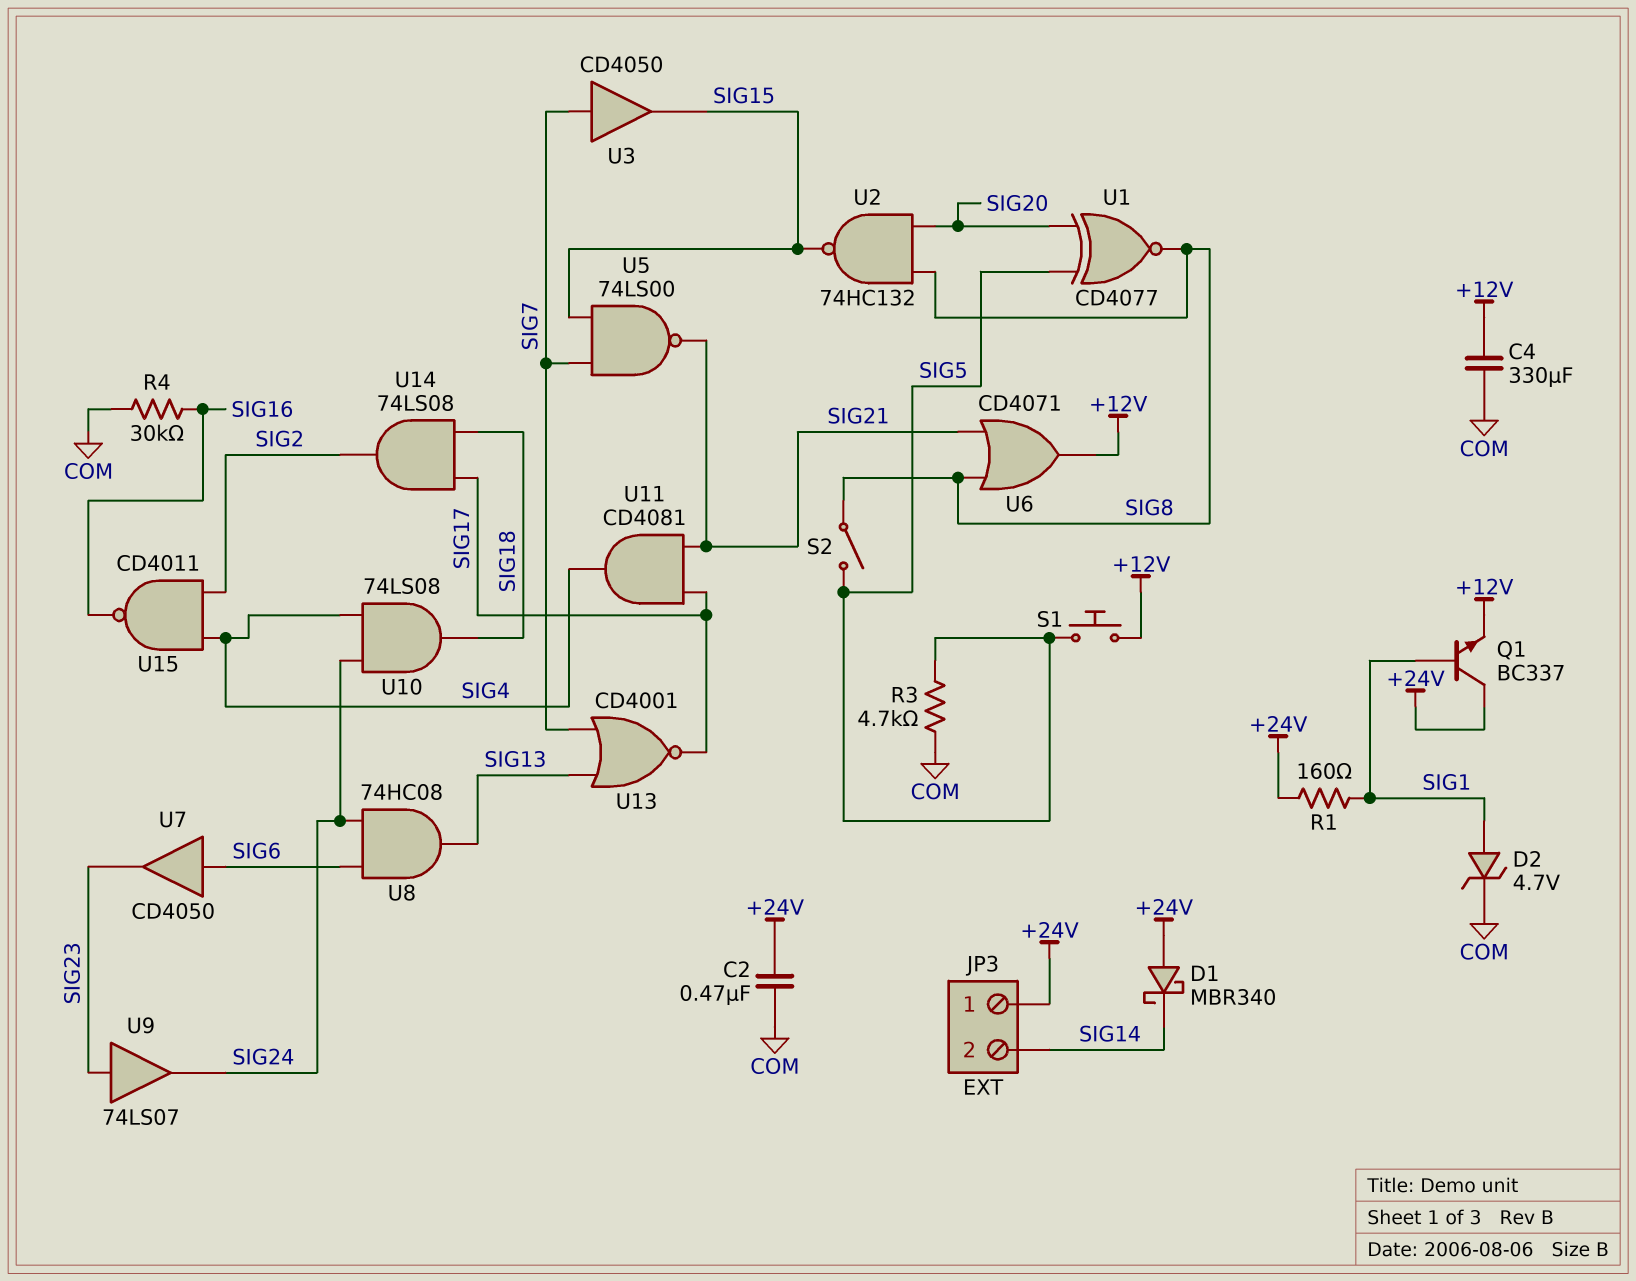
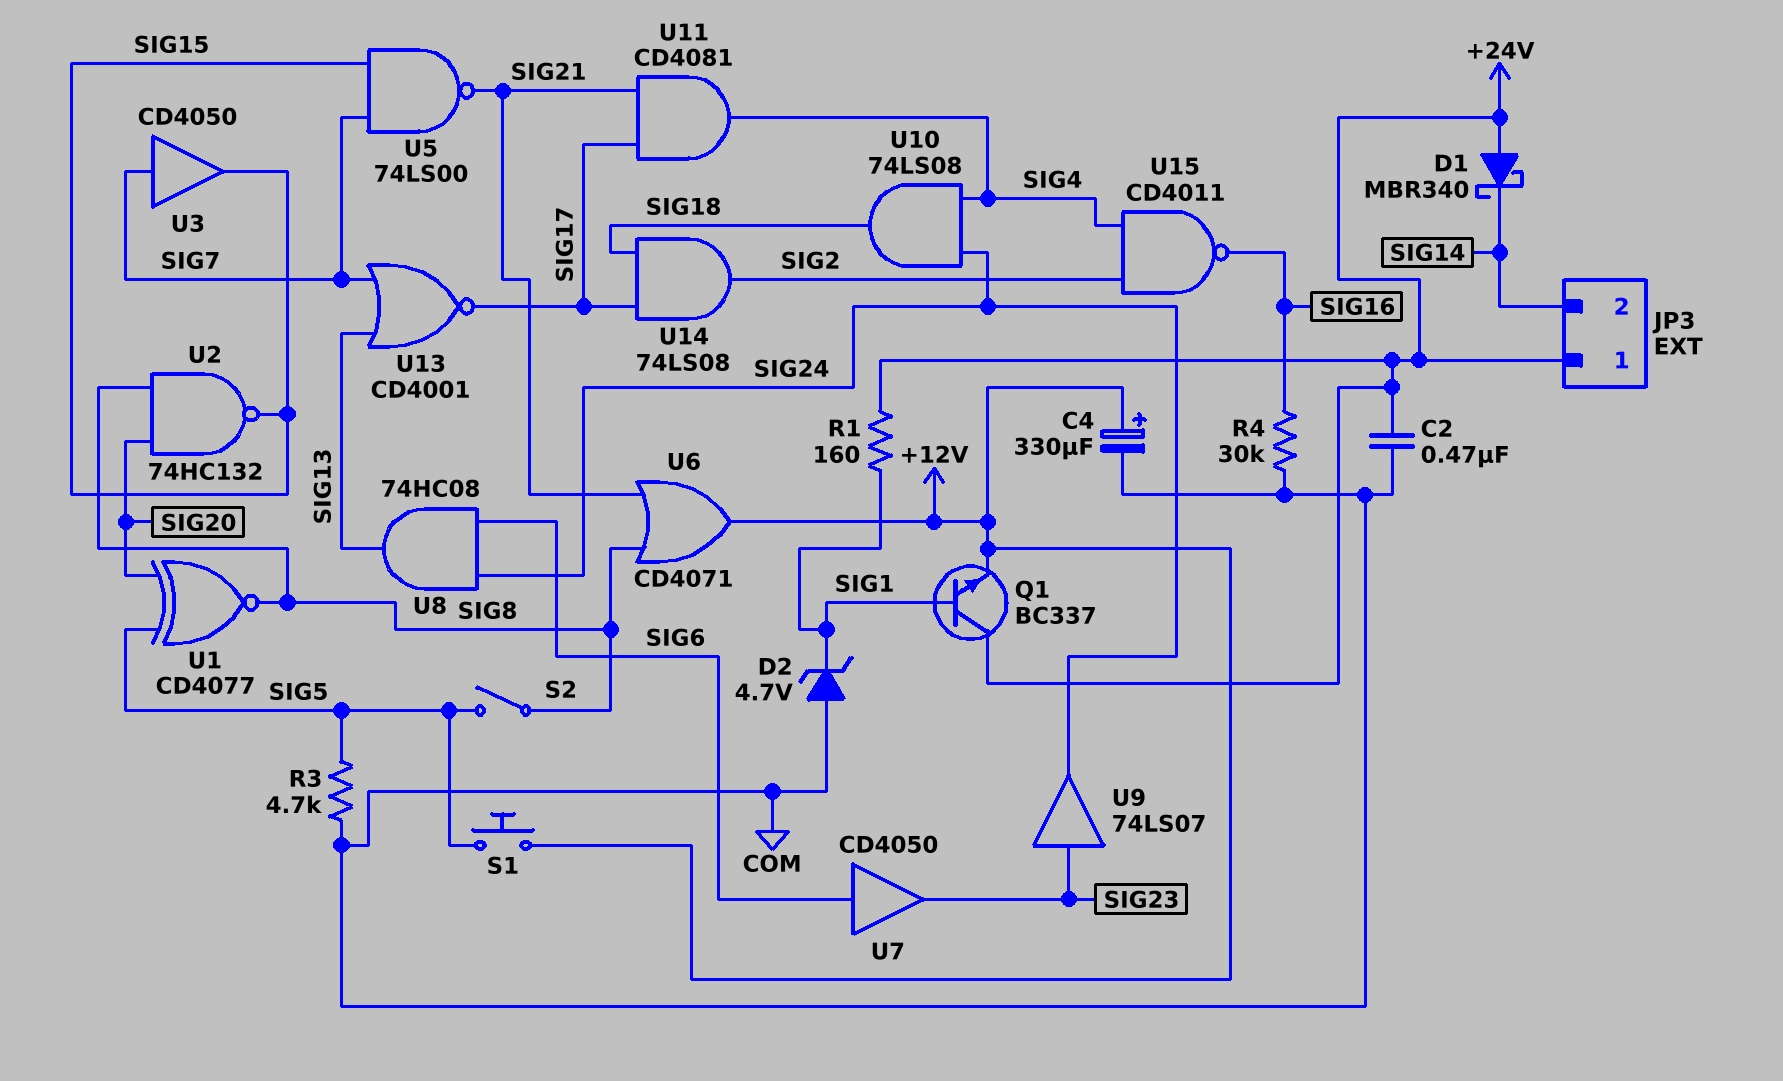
C4: 330uF (+12V, COM) -> 330uF (plus +12V, minus COM)
D2: zener 4.7V (A SIG1, K COM) -> zener 4.7V (A COM, K SIG1)

